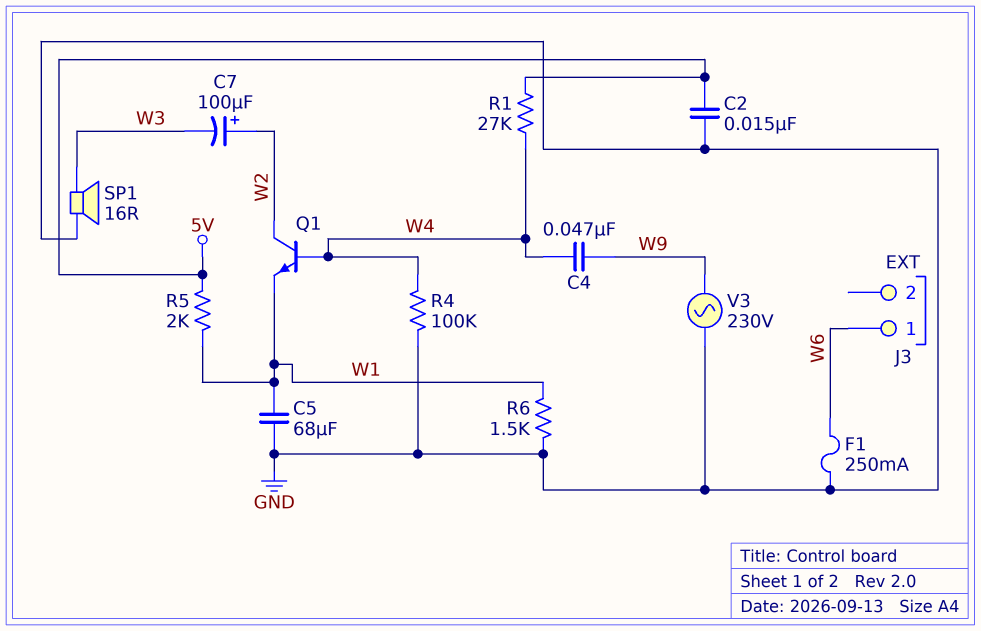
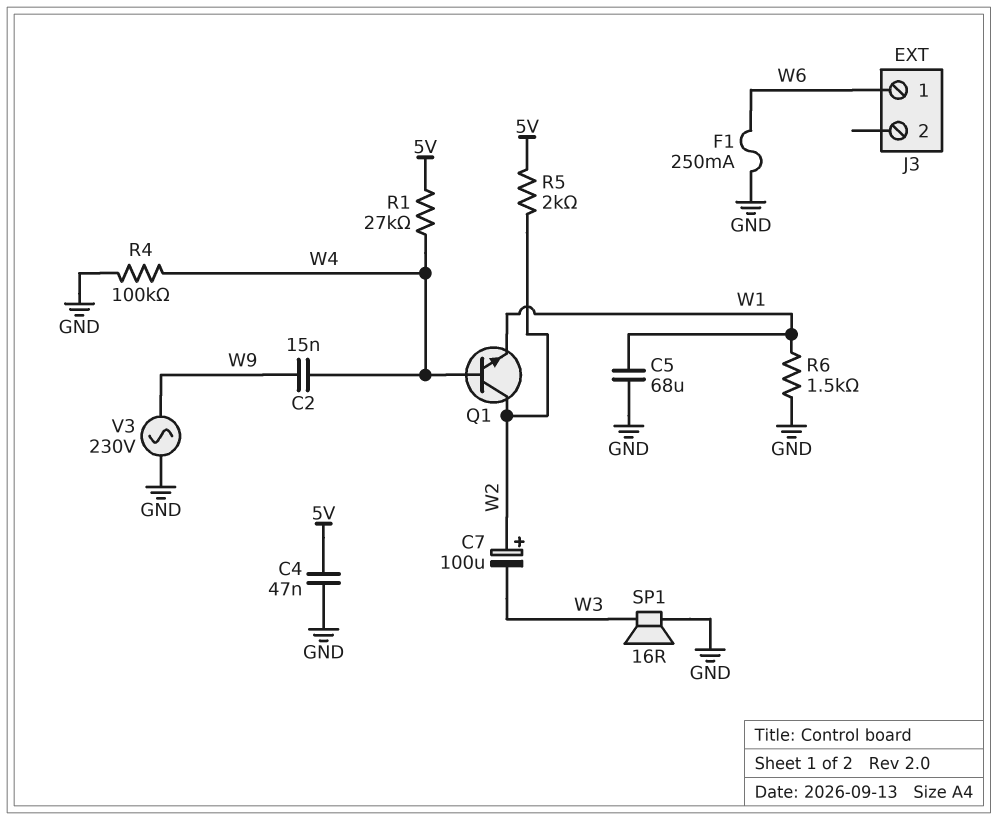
C2: 15nF (5V, GND) -> 15nF (W4, W9)
C4: 47nF (W4, W9) -> 47nF (5V, GND)
R5: 2k (5V, W1) -> 2k (5V, W2)

